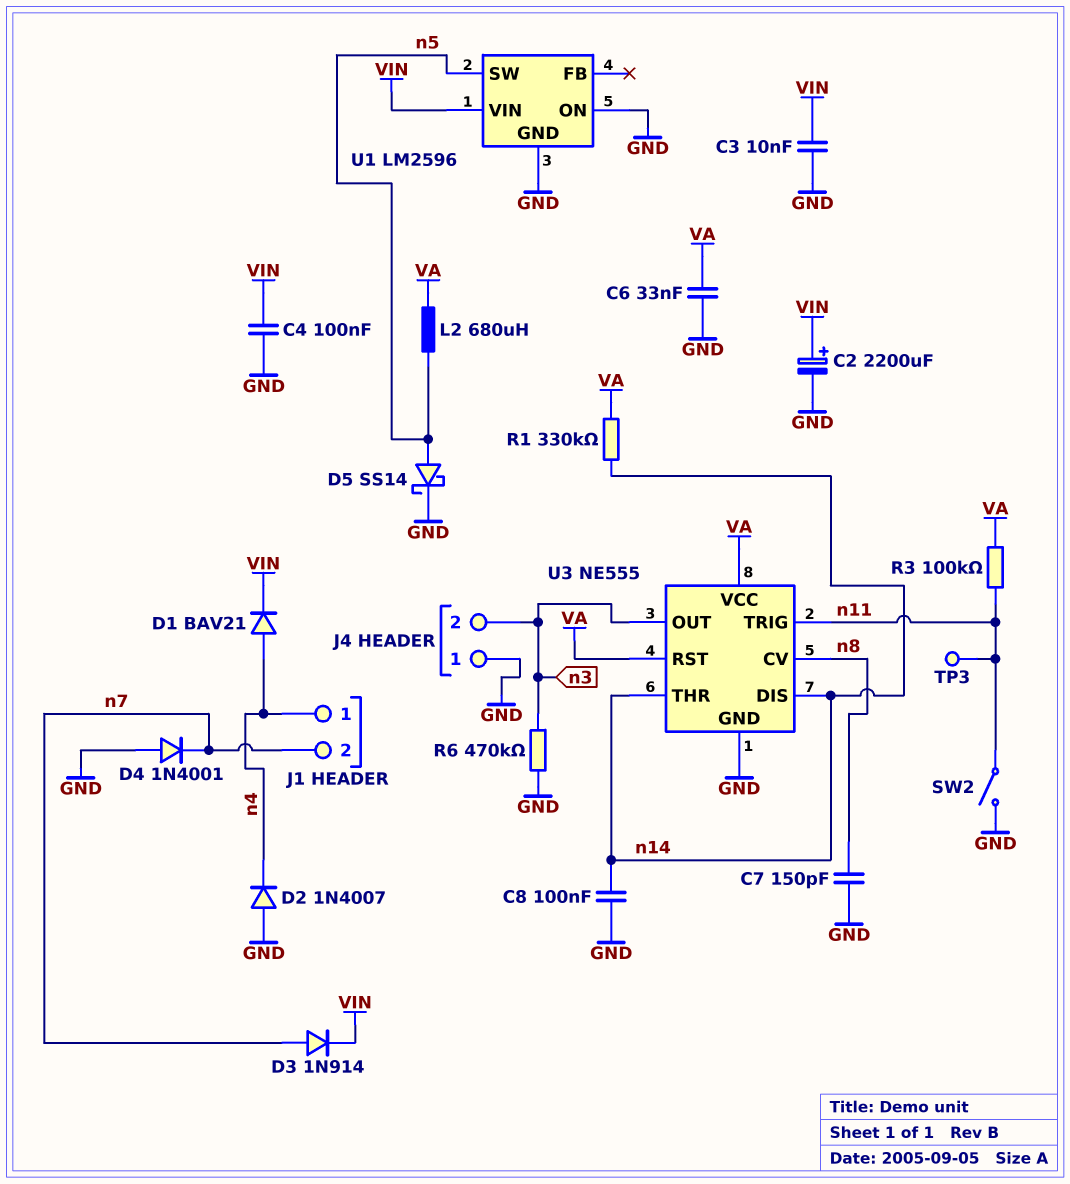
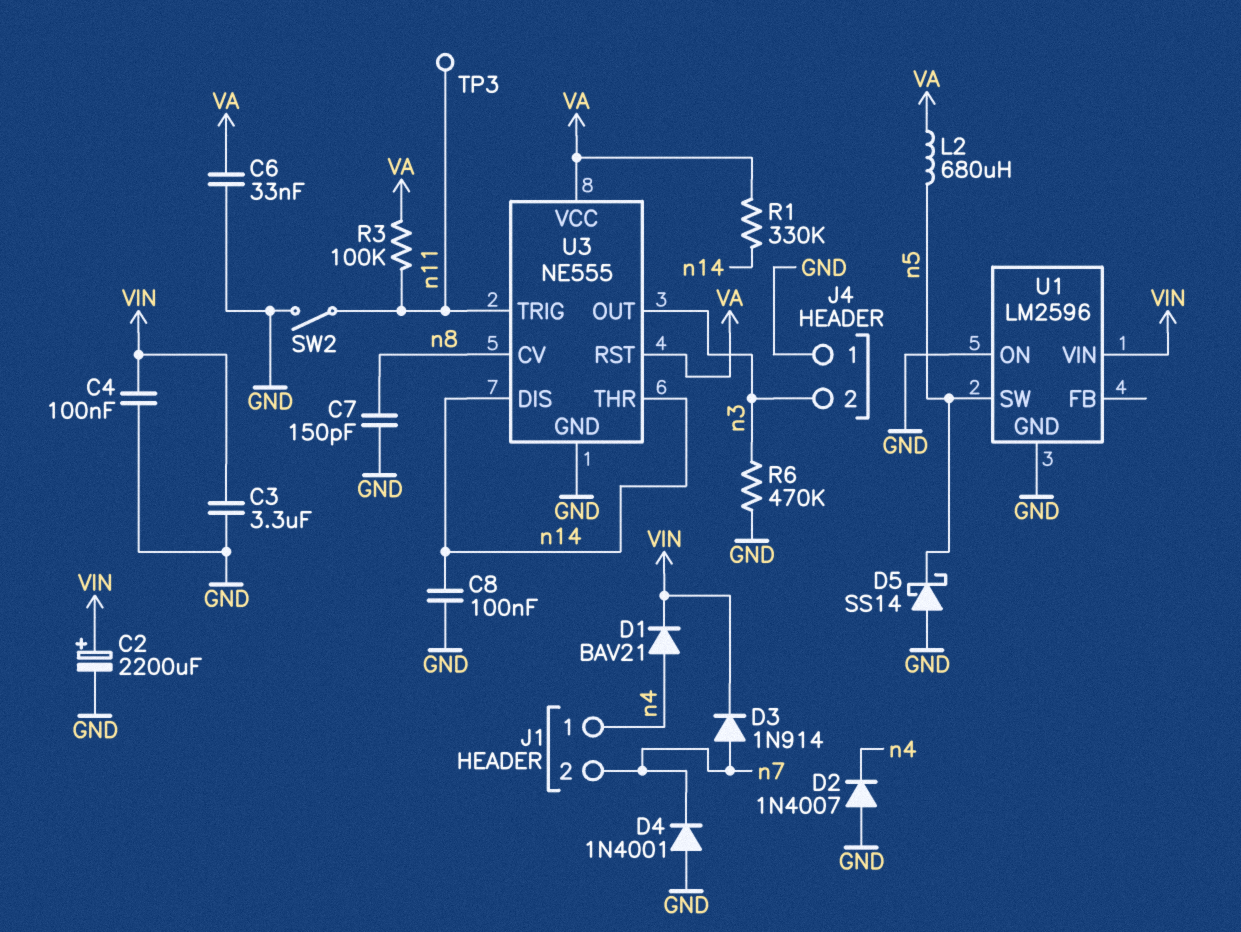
C3: 10nF (GND, VIN) -> 3.3uF (GND, VIN)
D5: schottky SS14 (A n5, K GND) -> schottky SS14 (A GND, K n5)

